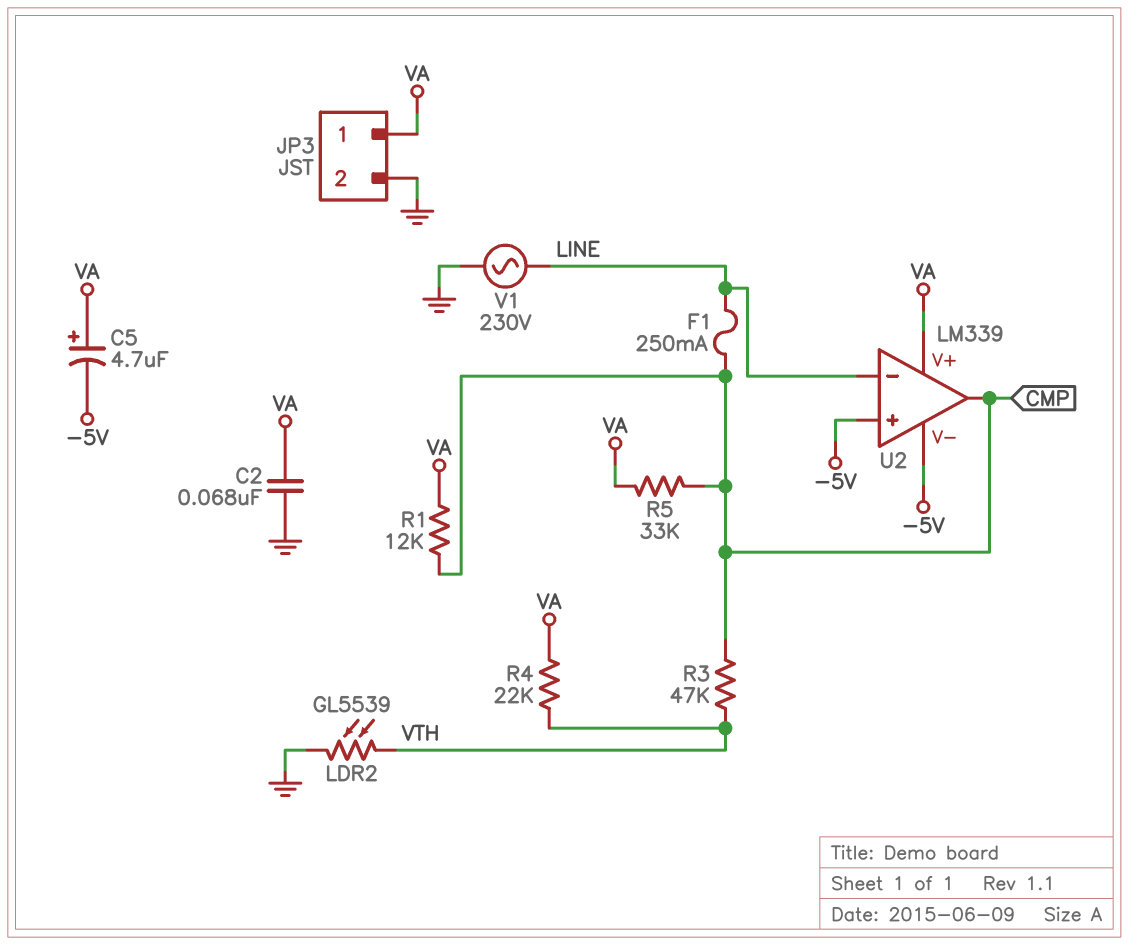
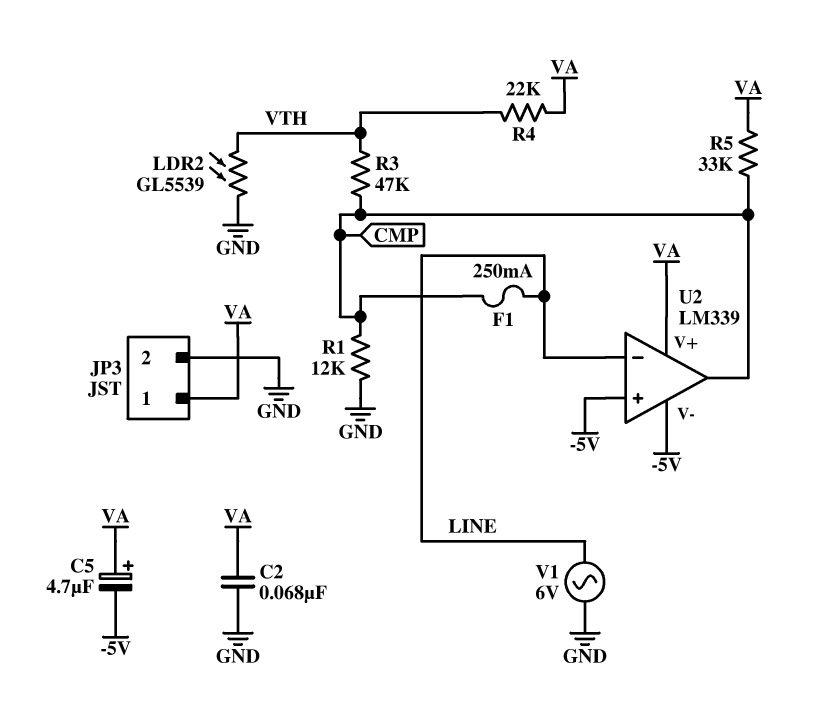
R1: 12k (CMP, VA) -> 12k (CMP, GND)
V1: AC 230V (GND, LINE) -> AC 6V (GND, LINE)

